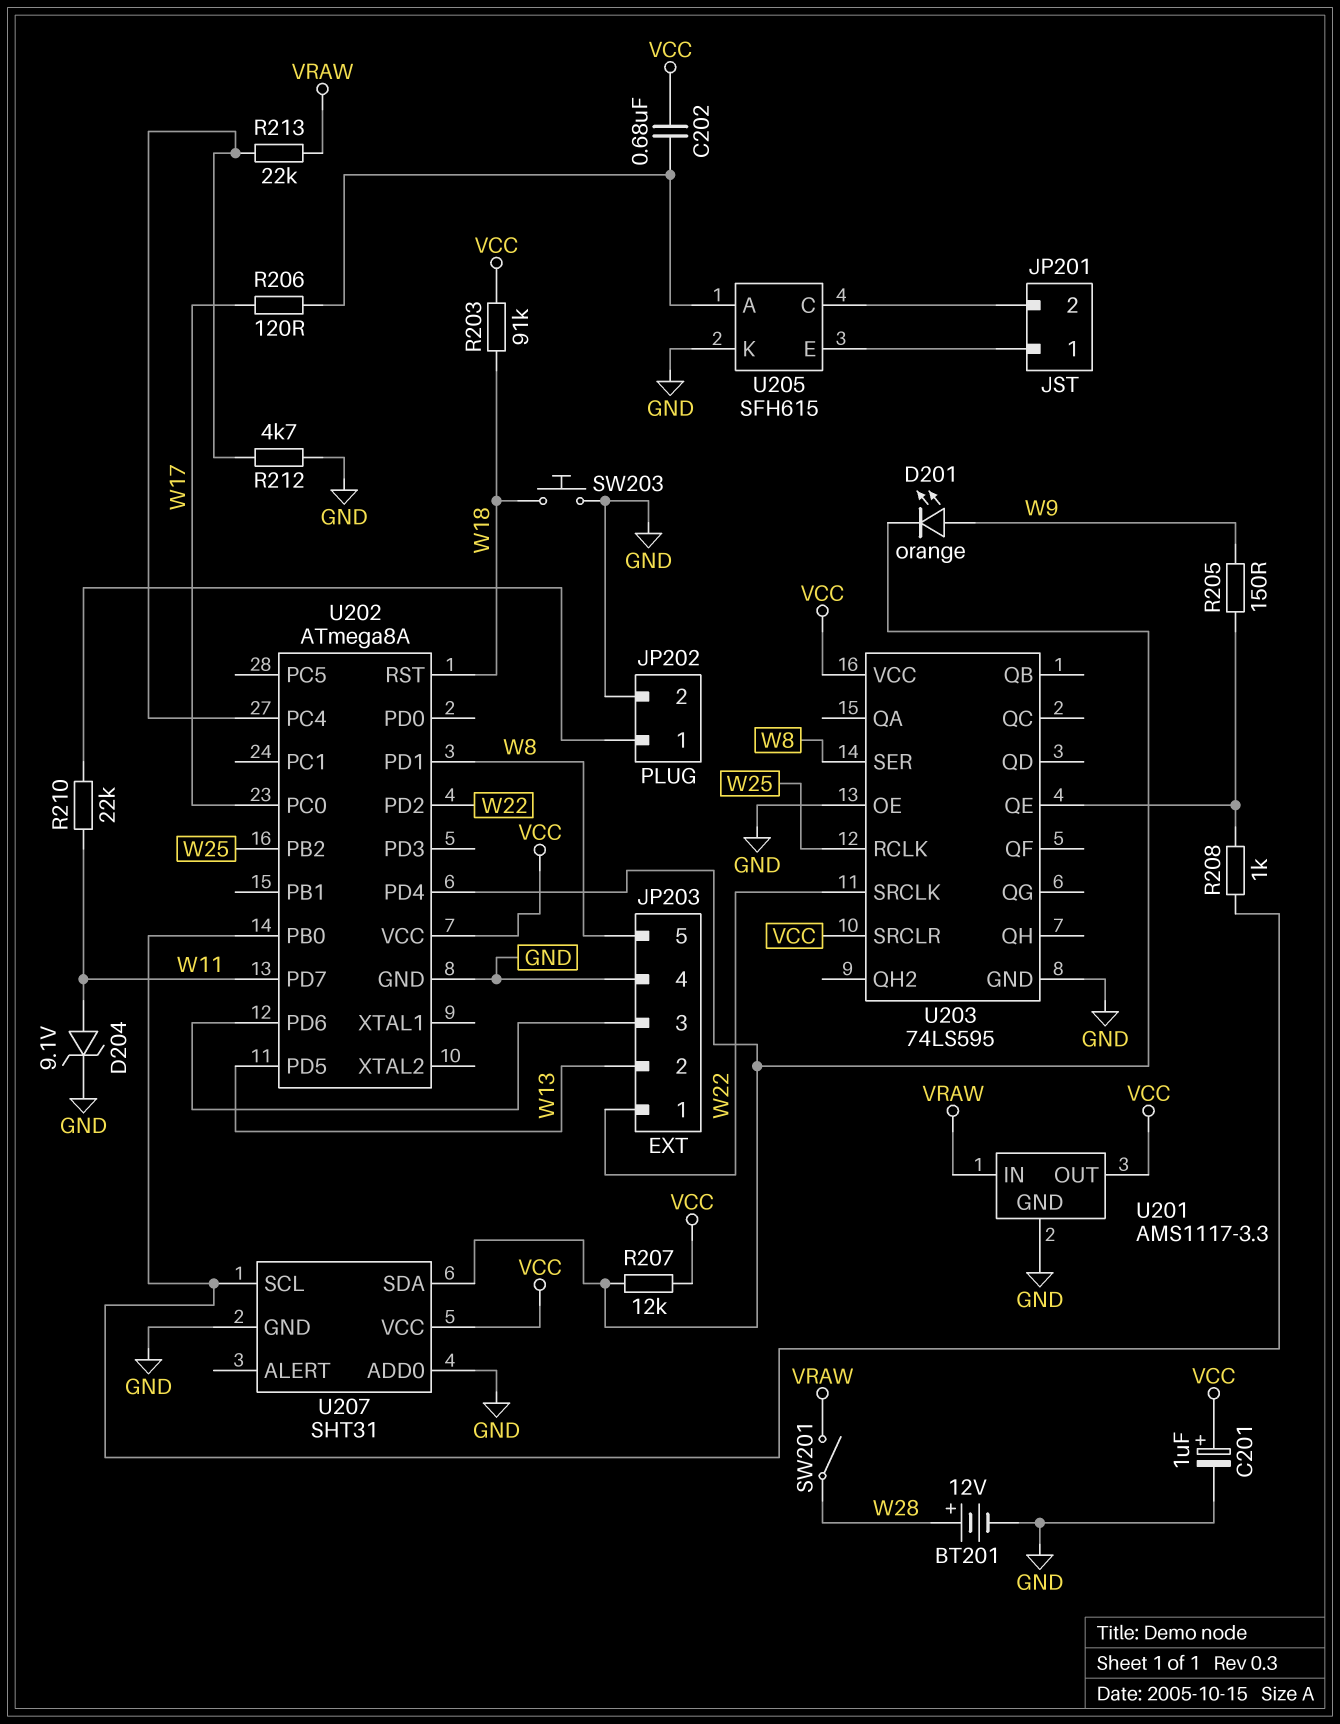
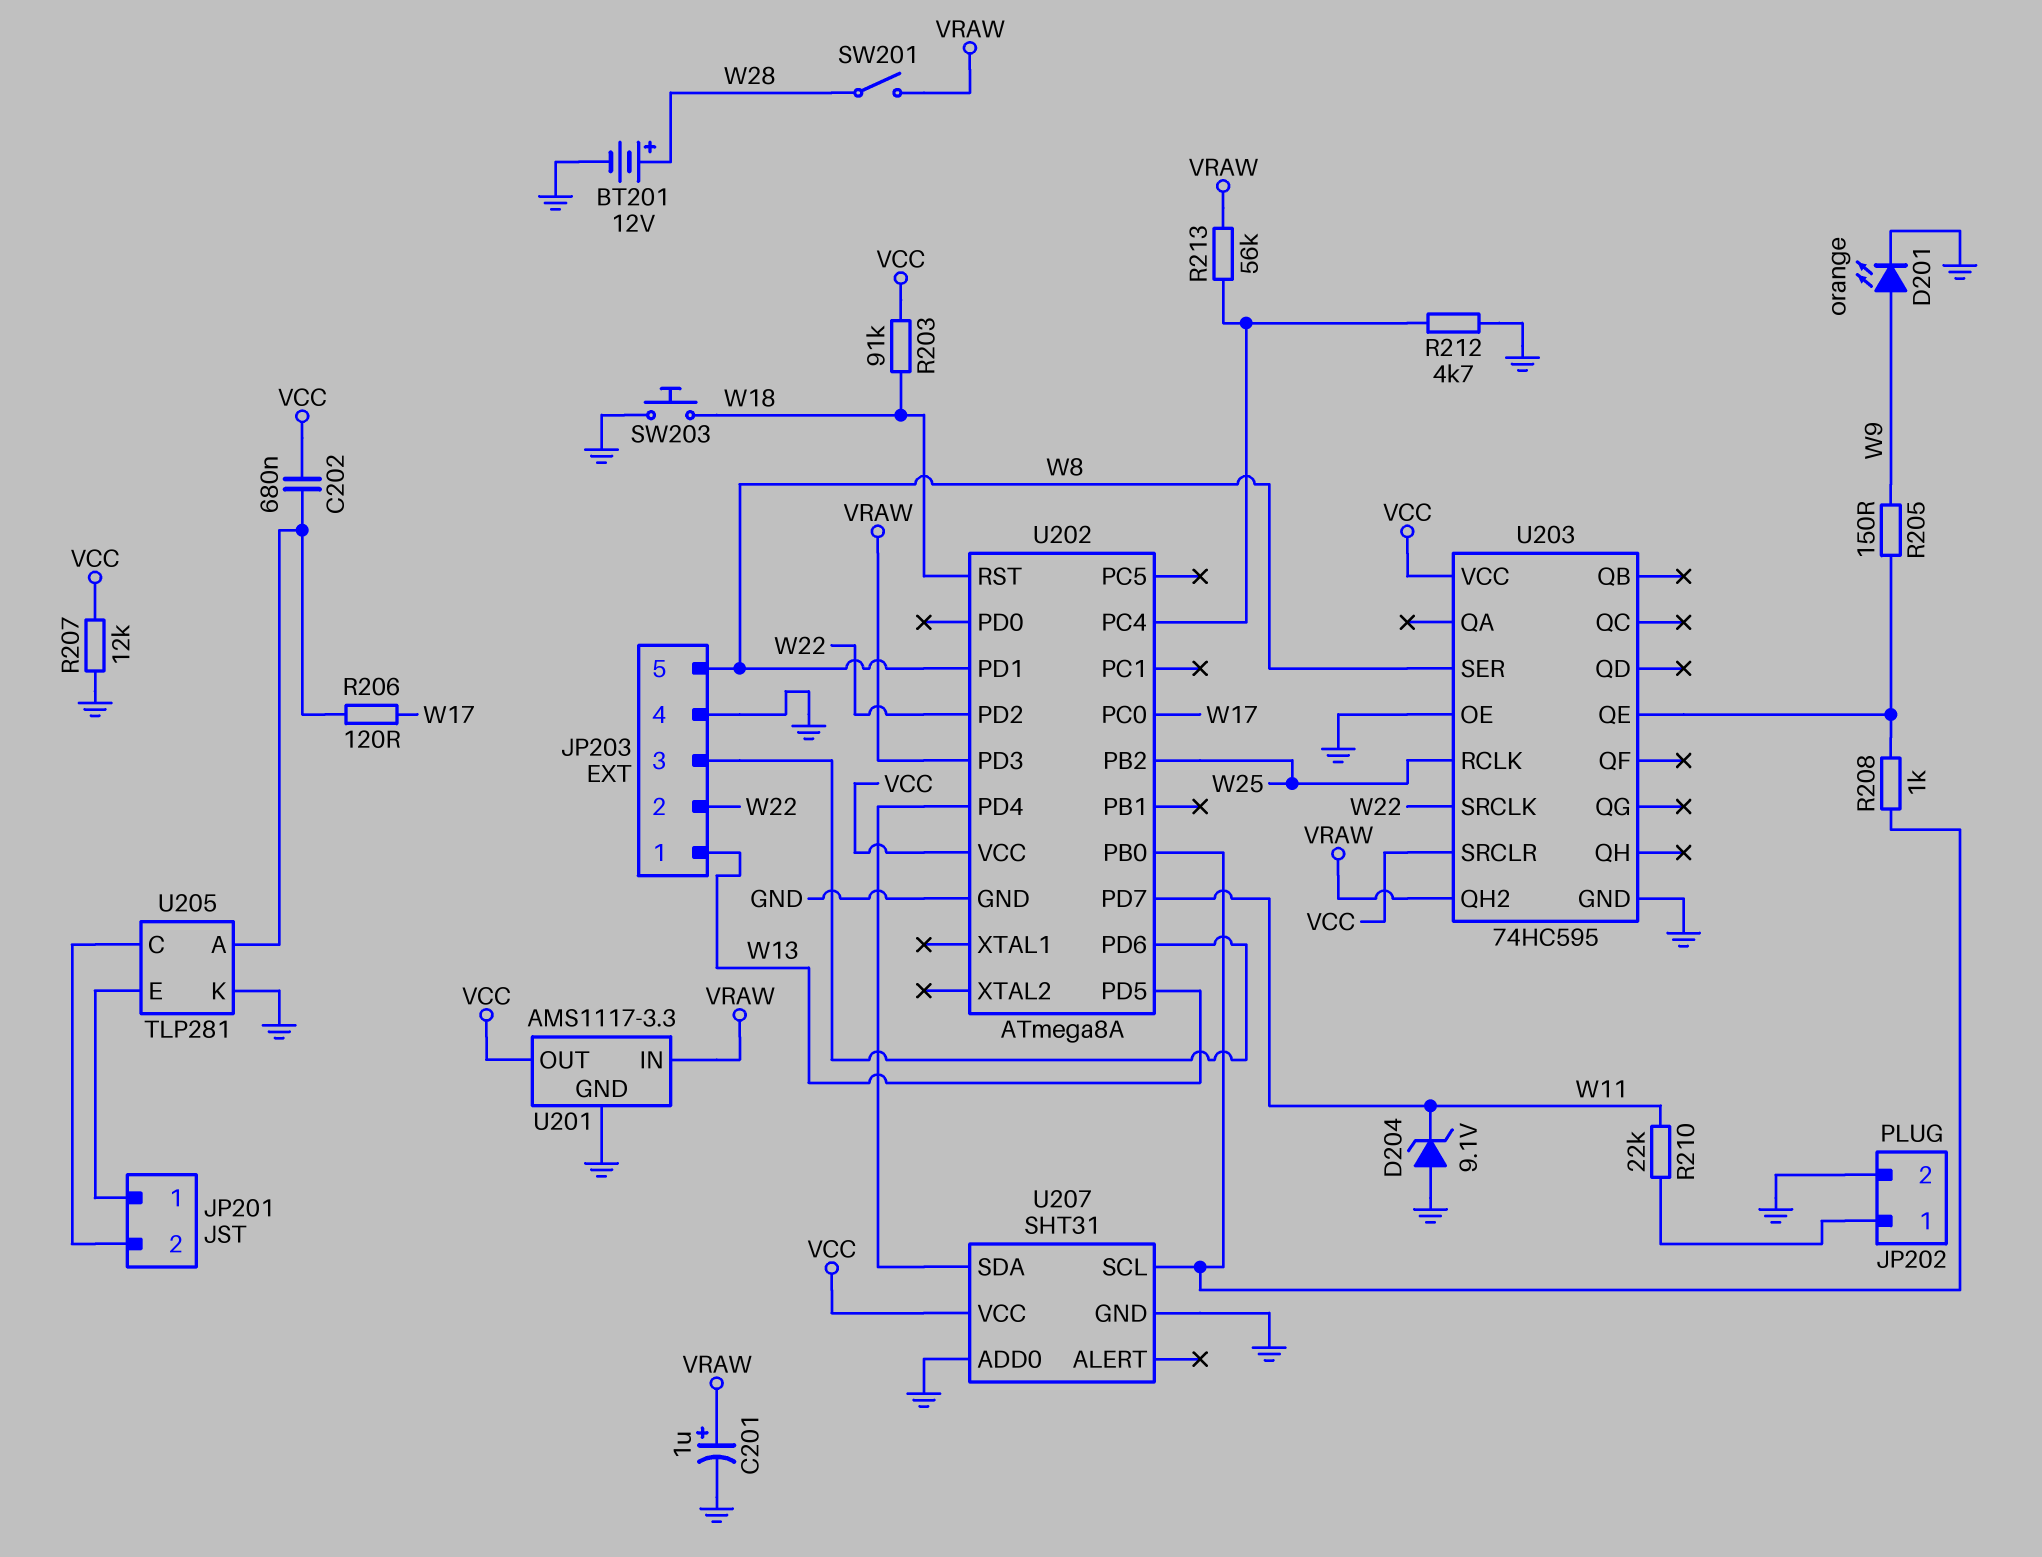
C201: 1uF (plus VCC, minus GND) -> 1uF (plus VRAW, minus GND)
D201: LED orange (A W9, K U202/PD4) -> LED orange (A W9, K GND)
D204: zener 9.1V (A W11, K GND) -> zener 9.1V (A GND, K W11)
JP203 pin 1: W22 -> W13
JP203 pin 2: W13 -> W22
R207: 12k (U202/PD4, VCC) -> 12k (GND, VCC)
R213: 22k (U202/PC4, VRAW) -> 56k (U202/PC4, VRAW)
U202 pin PD3: none -> VRAW
U203: 74LS595 -> 74HC595
U203 pin QH2: none -> VRAW
U205: SFH615 -> TLP281

